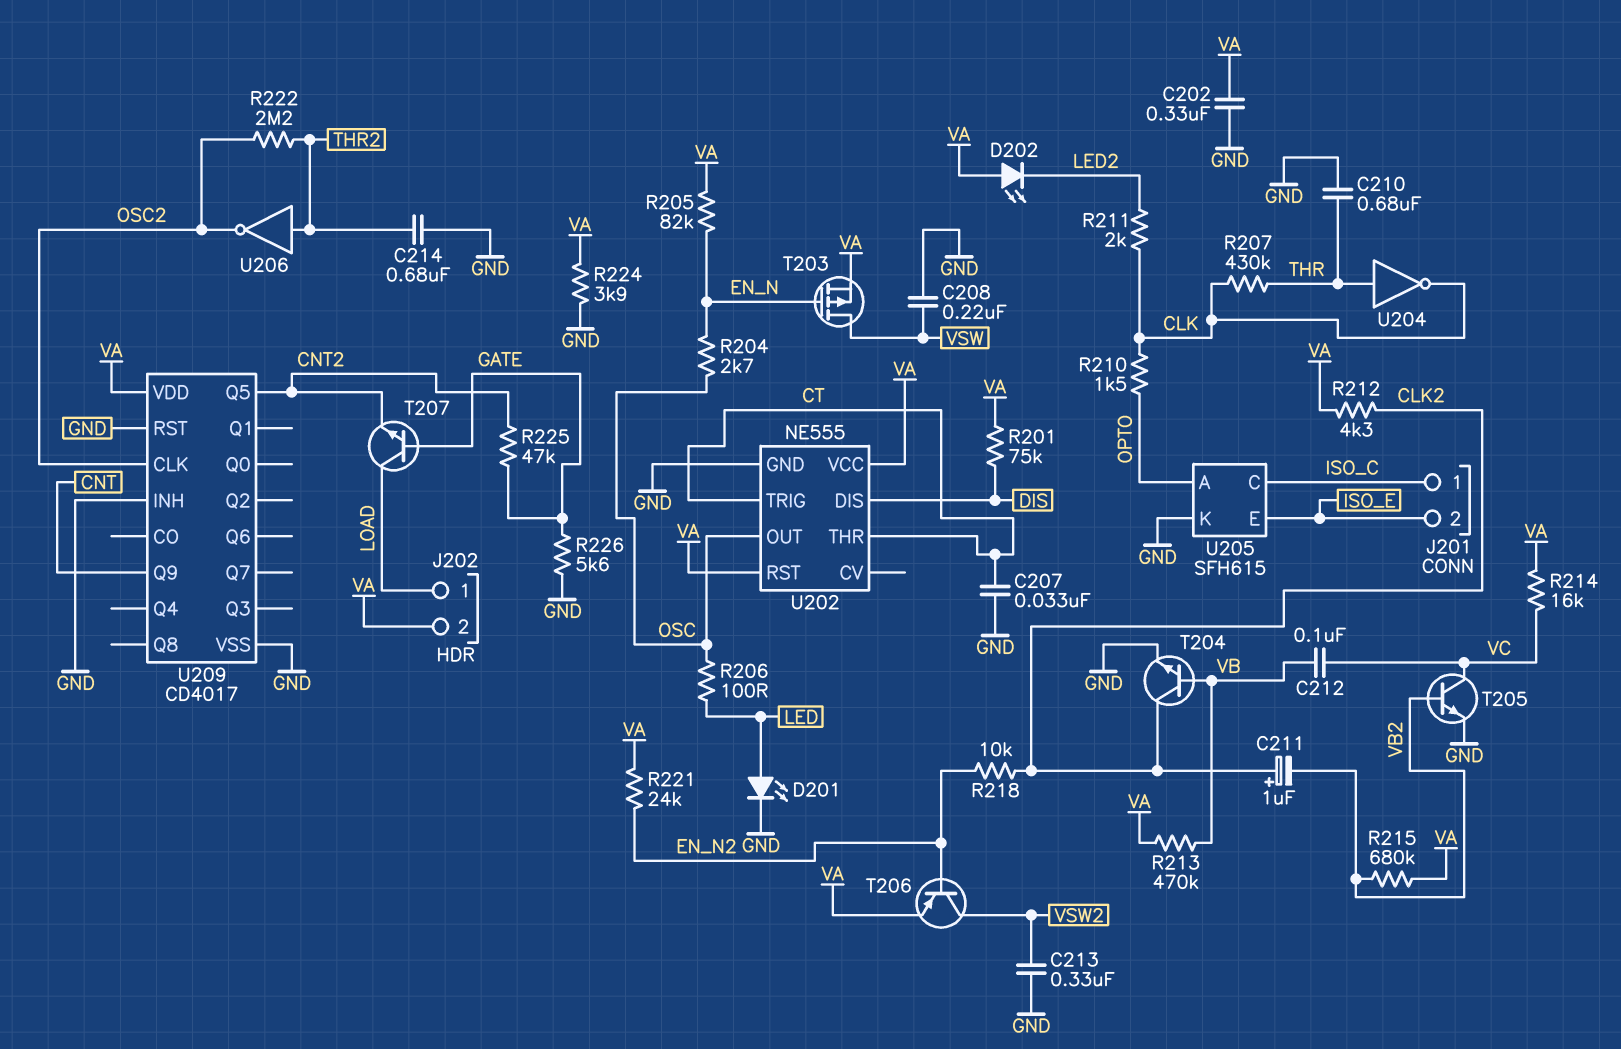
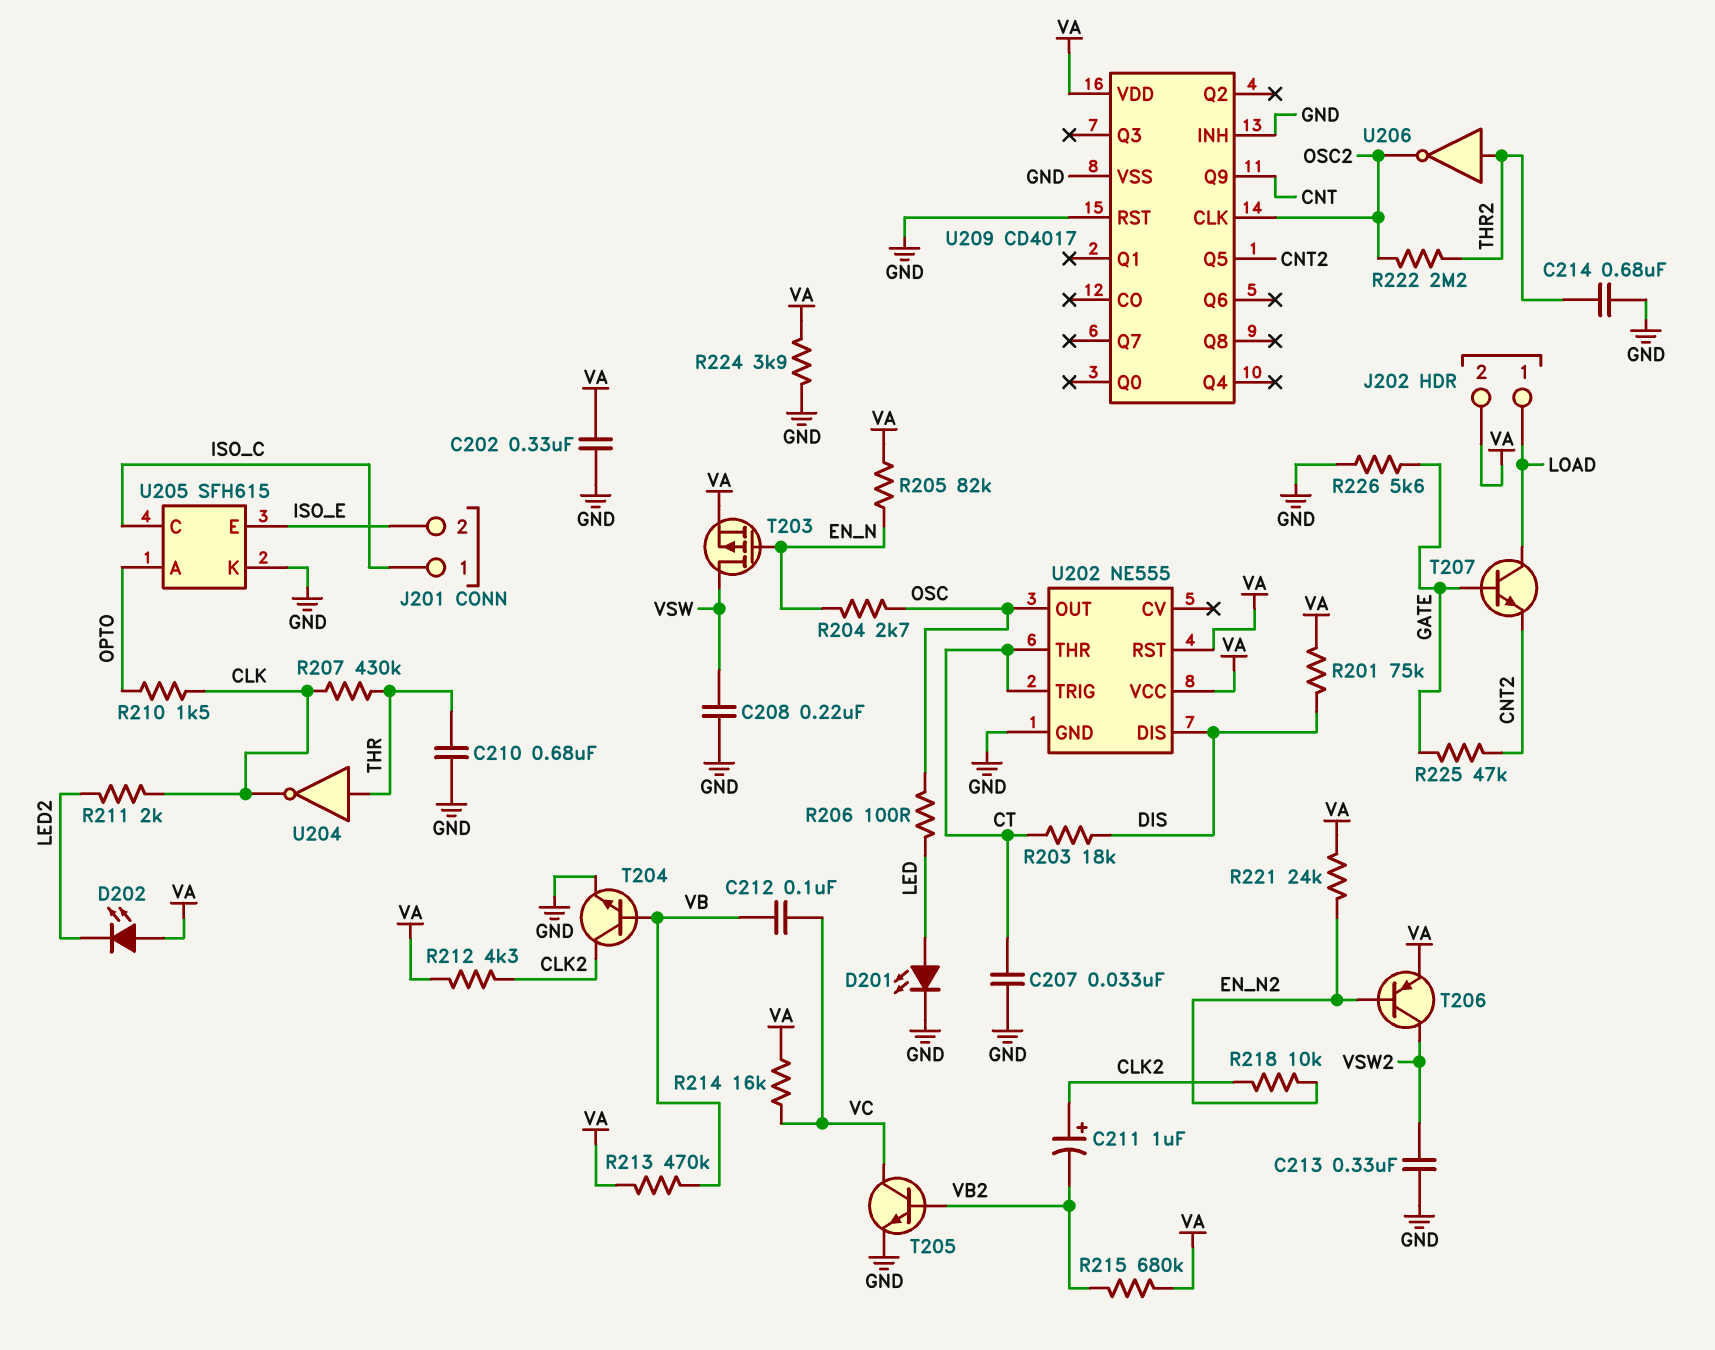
R203: none -> 18k (CT, DIS)

